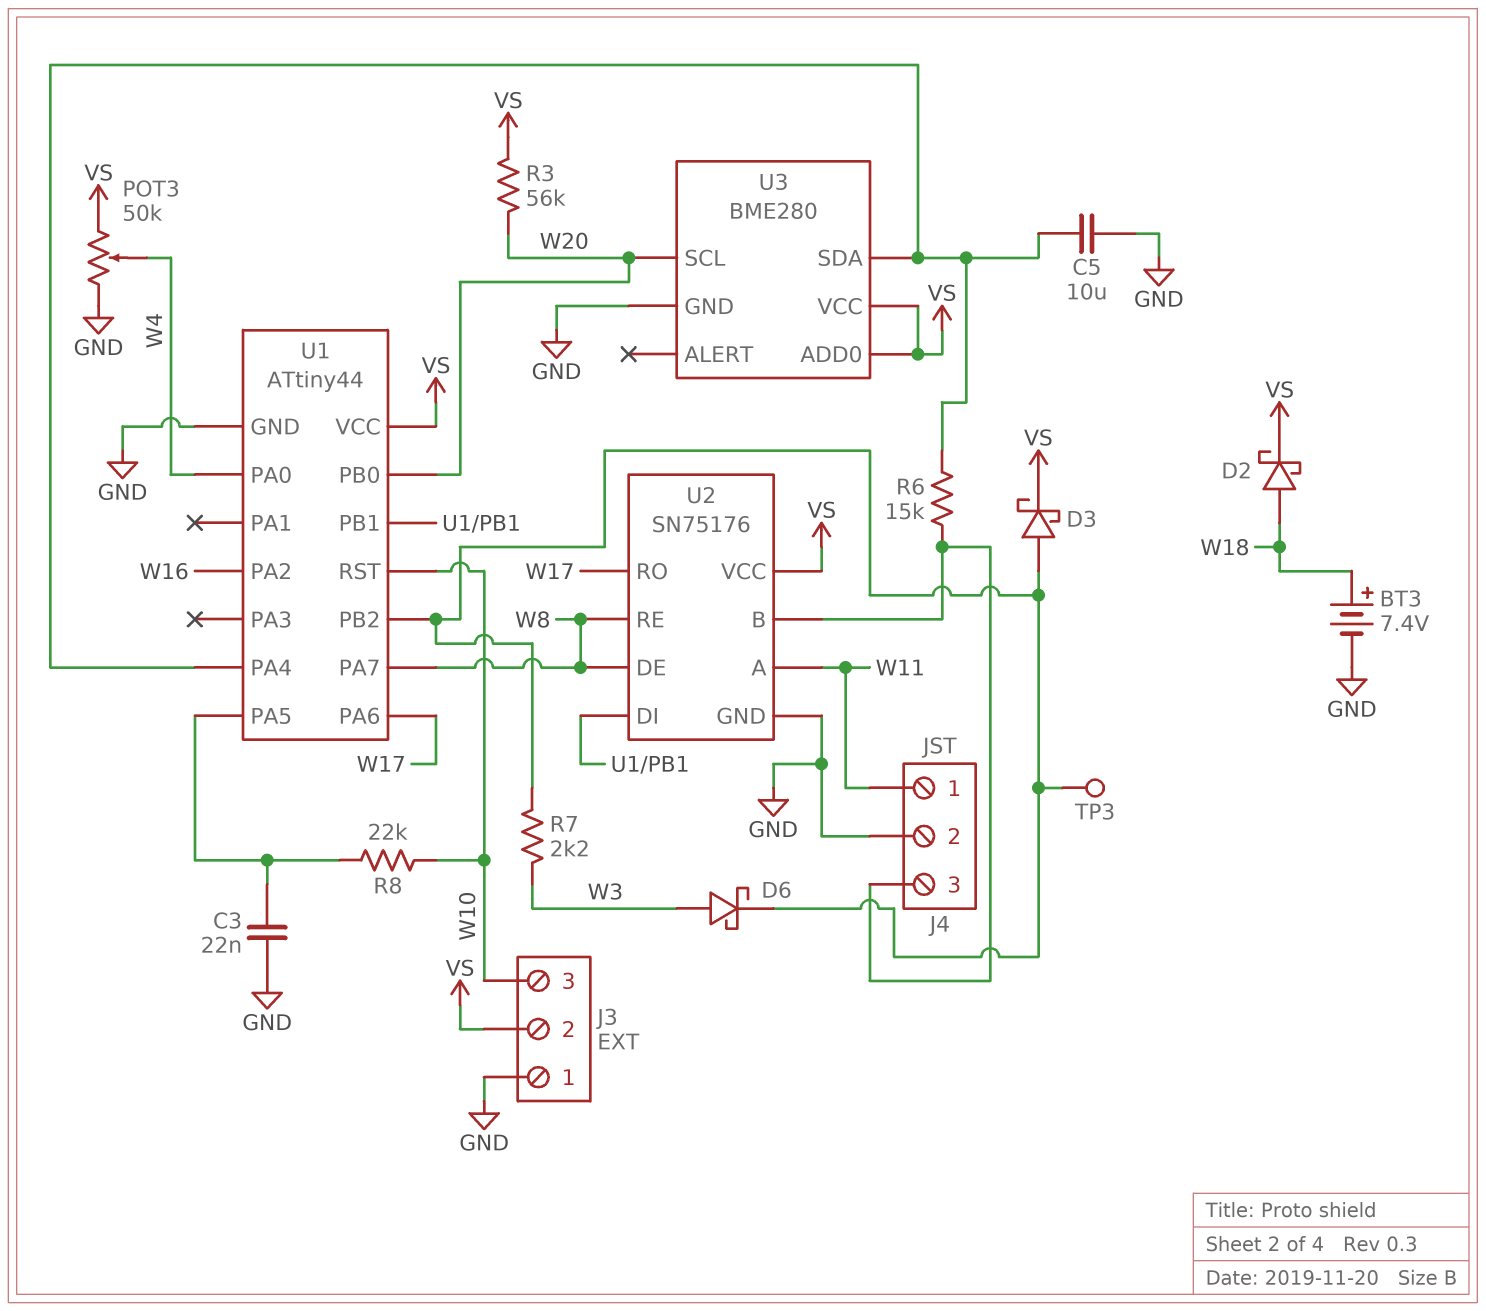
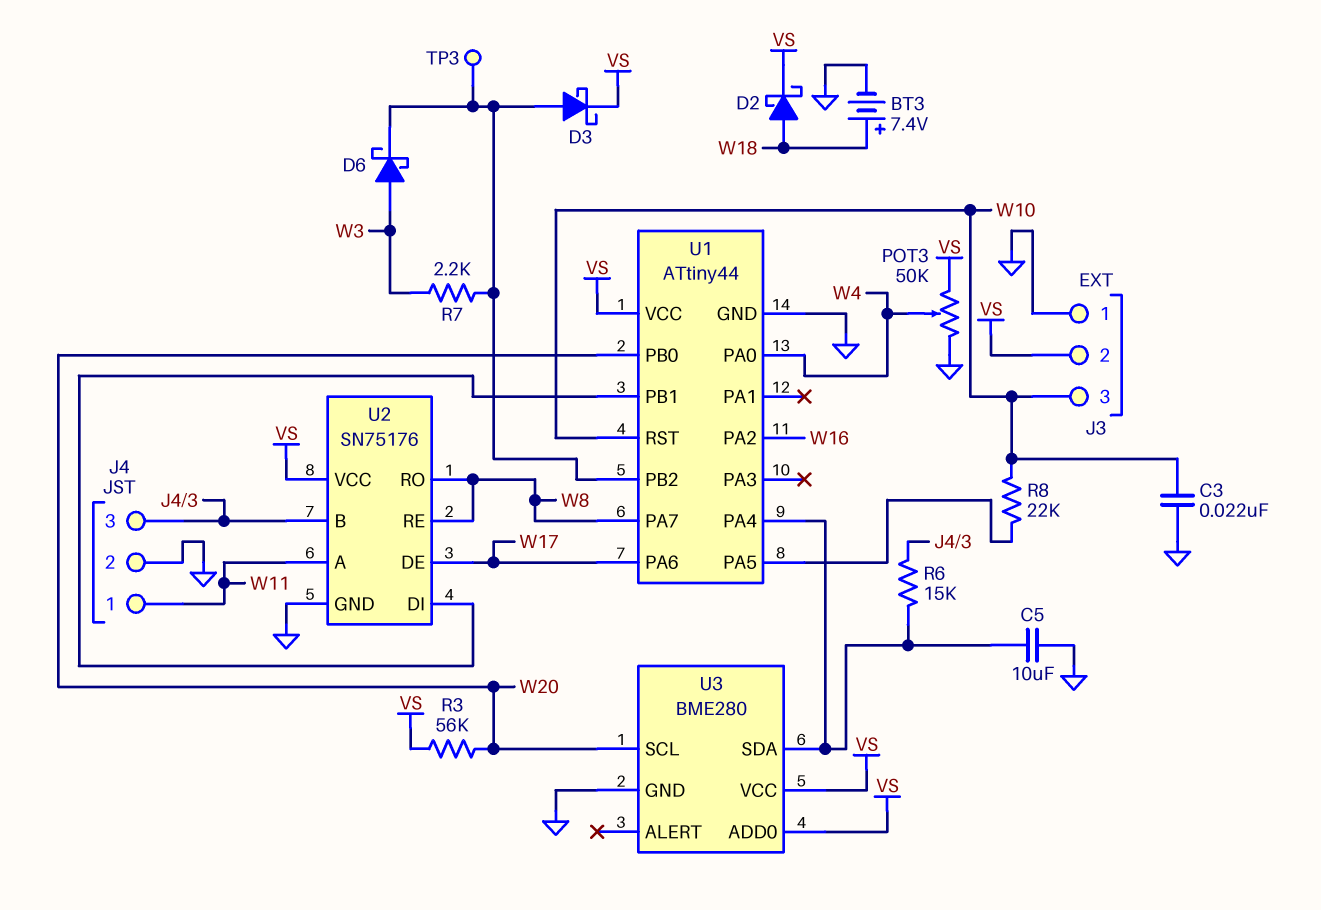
C3: 22nF (GND, U1/PA5) -> 22nF (GND, W10)
U2 pin DE: W8 -> W17
U2 pin RO: W17 -> W8

